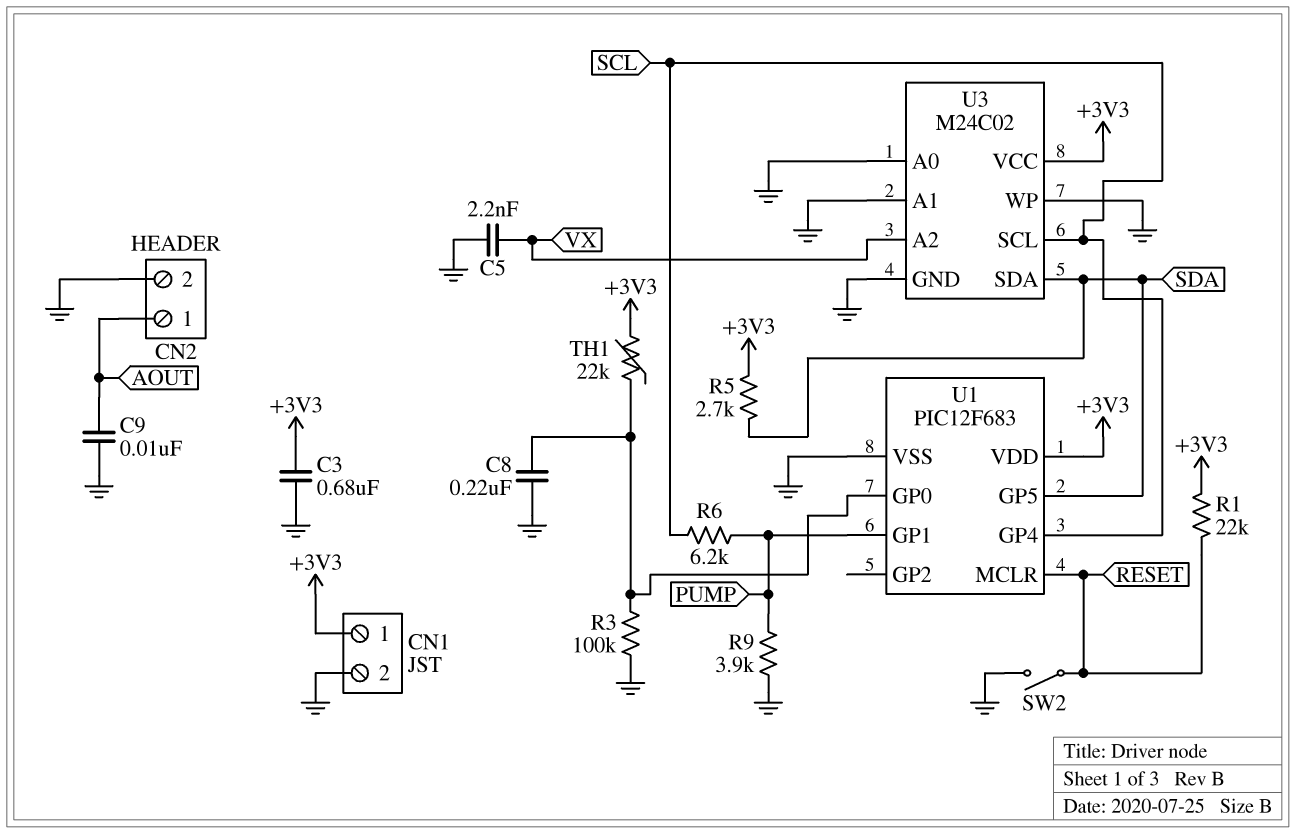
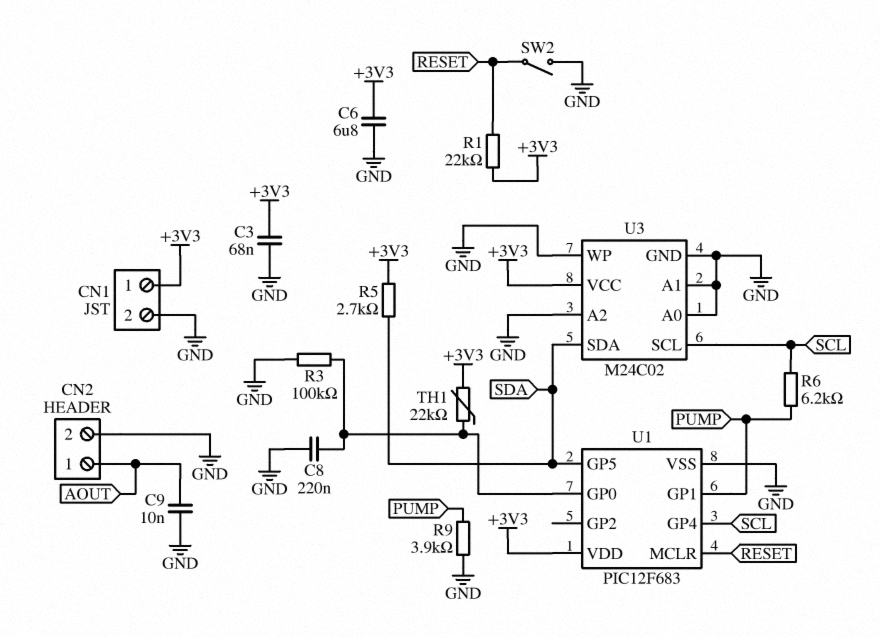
C3: 680nF (+3V3, GND) -> 68nF (+3V3, GND)
C5: 2.2nF (GND, VX) -> none
C6: none -> 6.8uF (+3V3, GND)
U3 pin A2: VX -> GND

